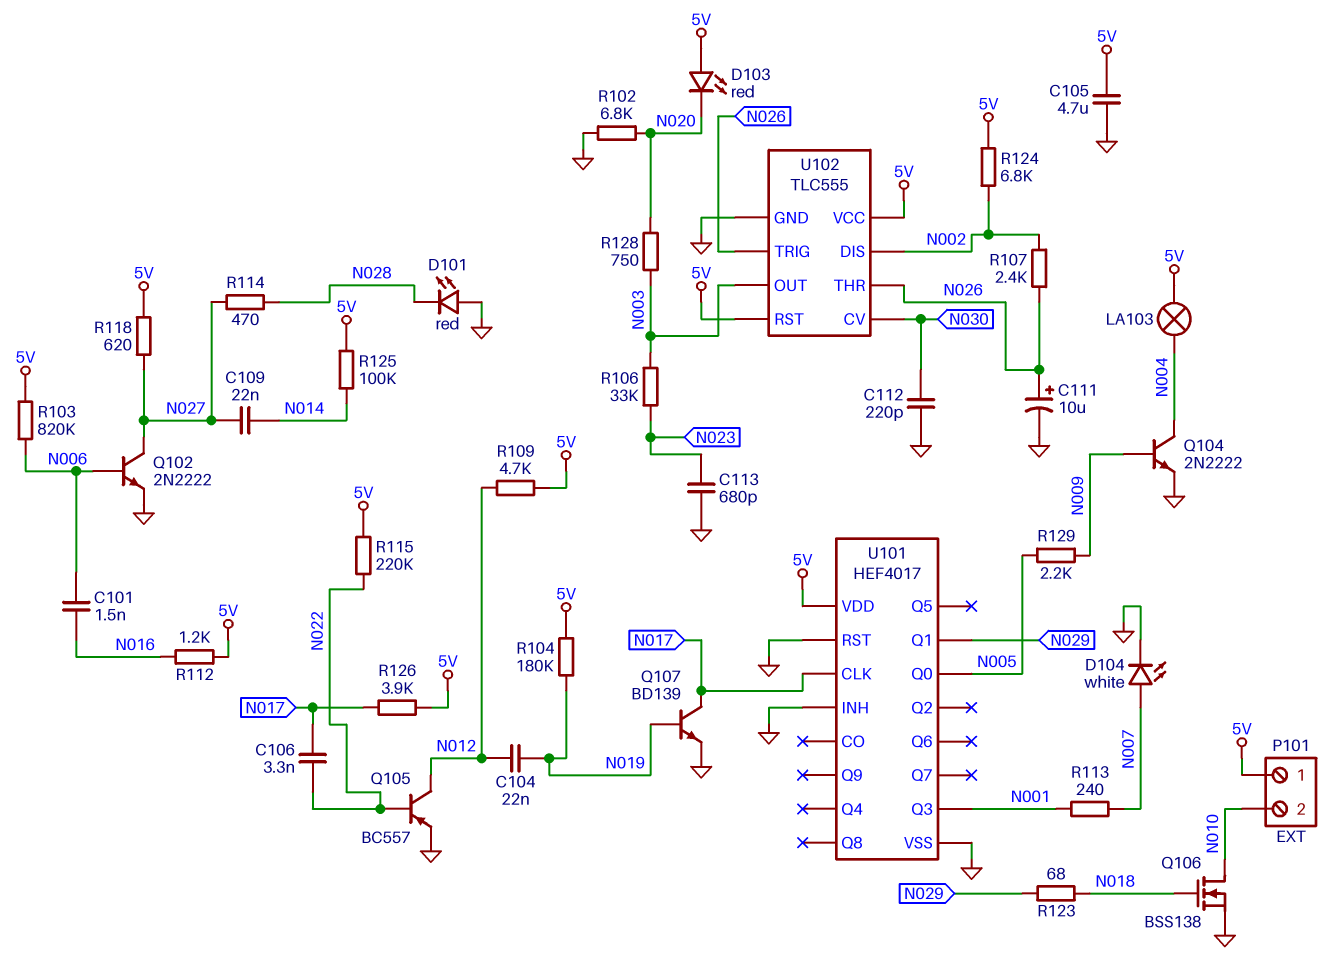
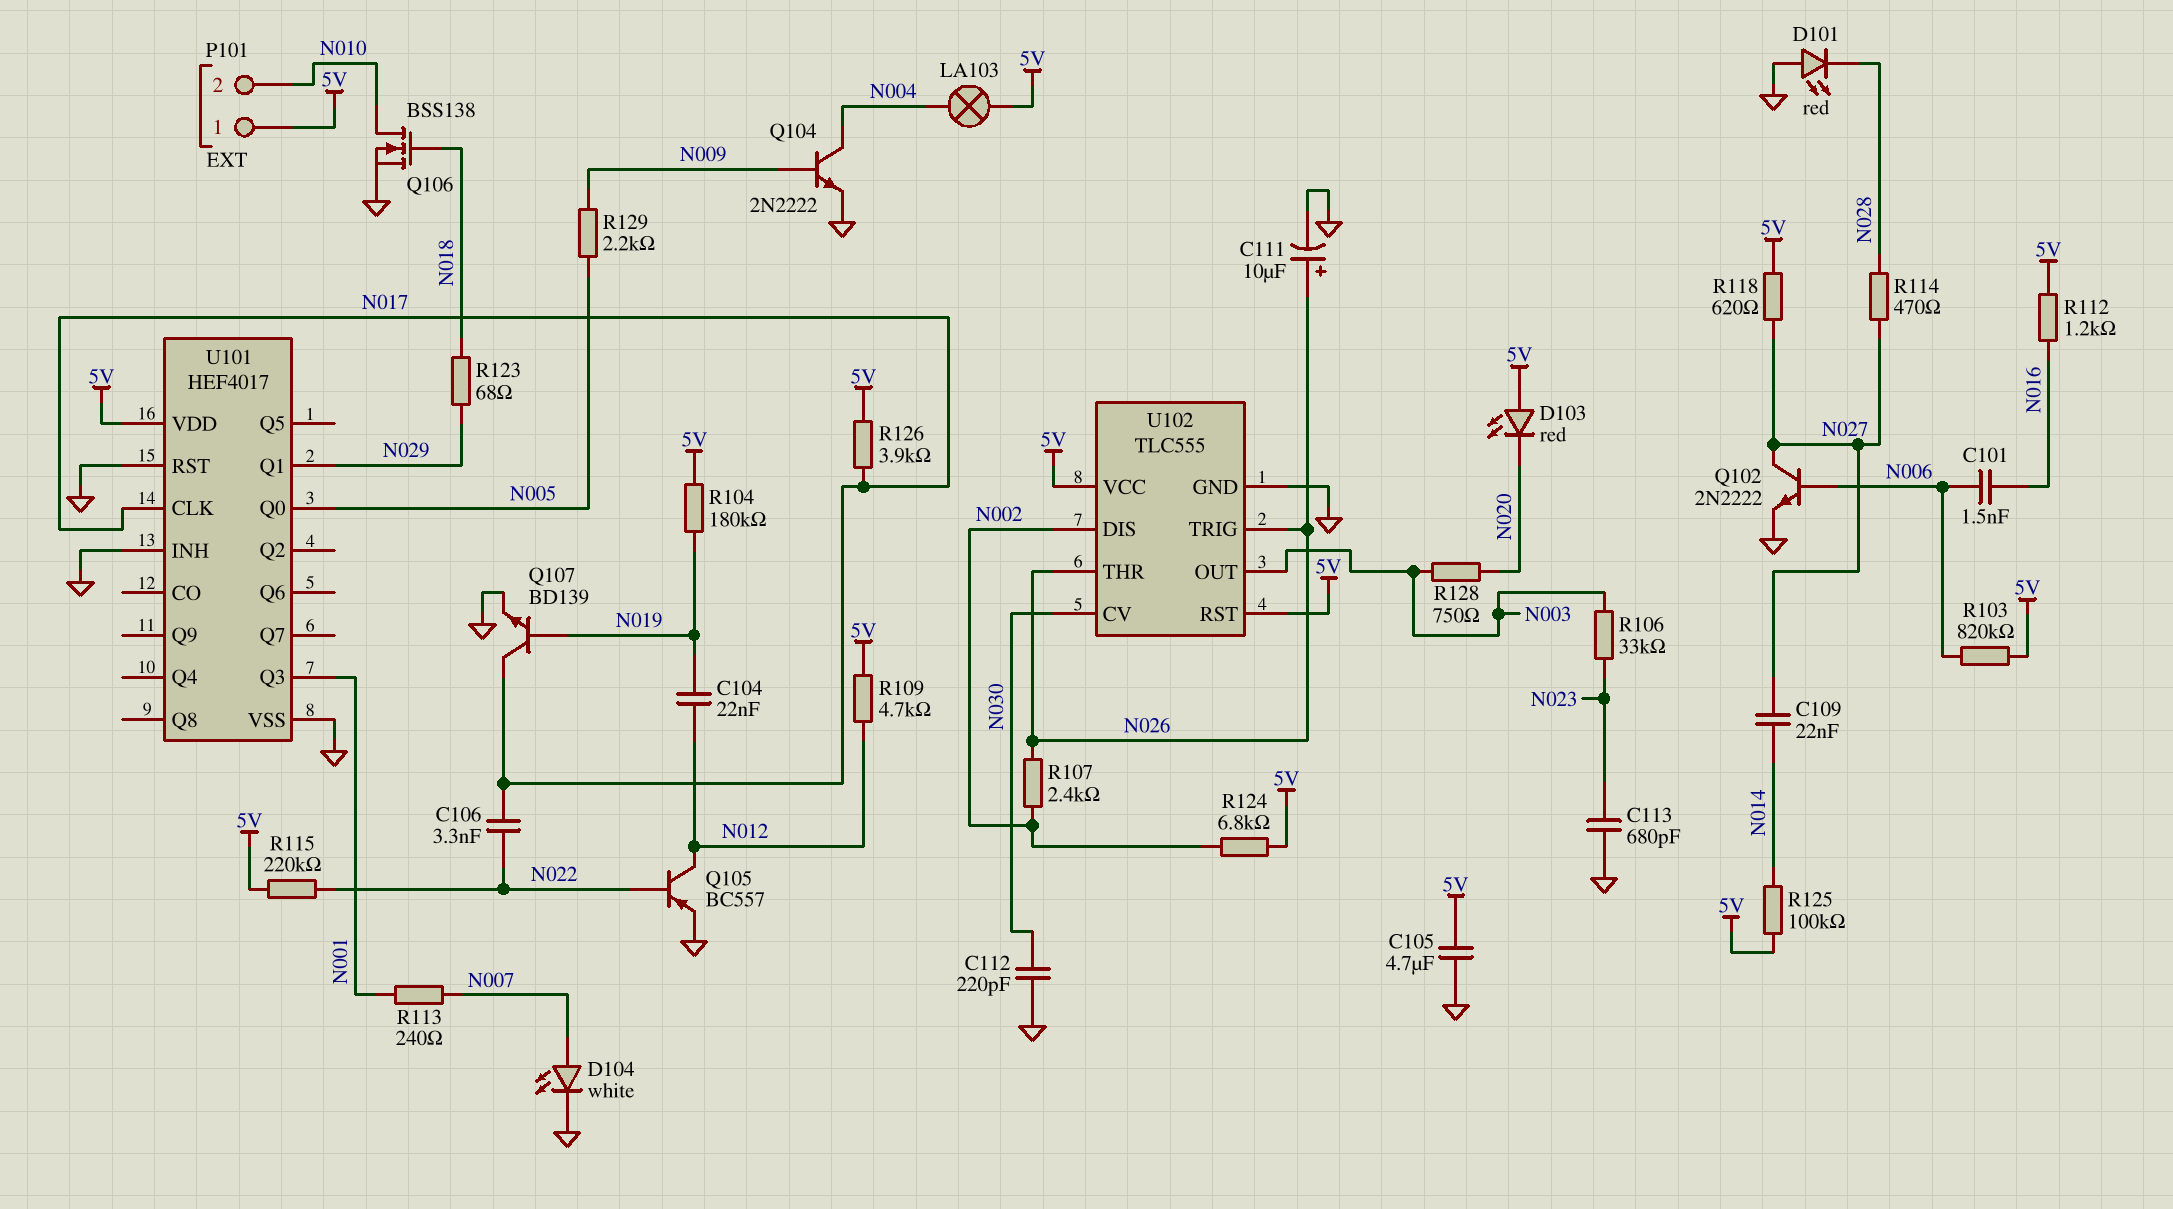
R102: 6.8k (GND, N020) -> none

